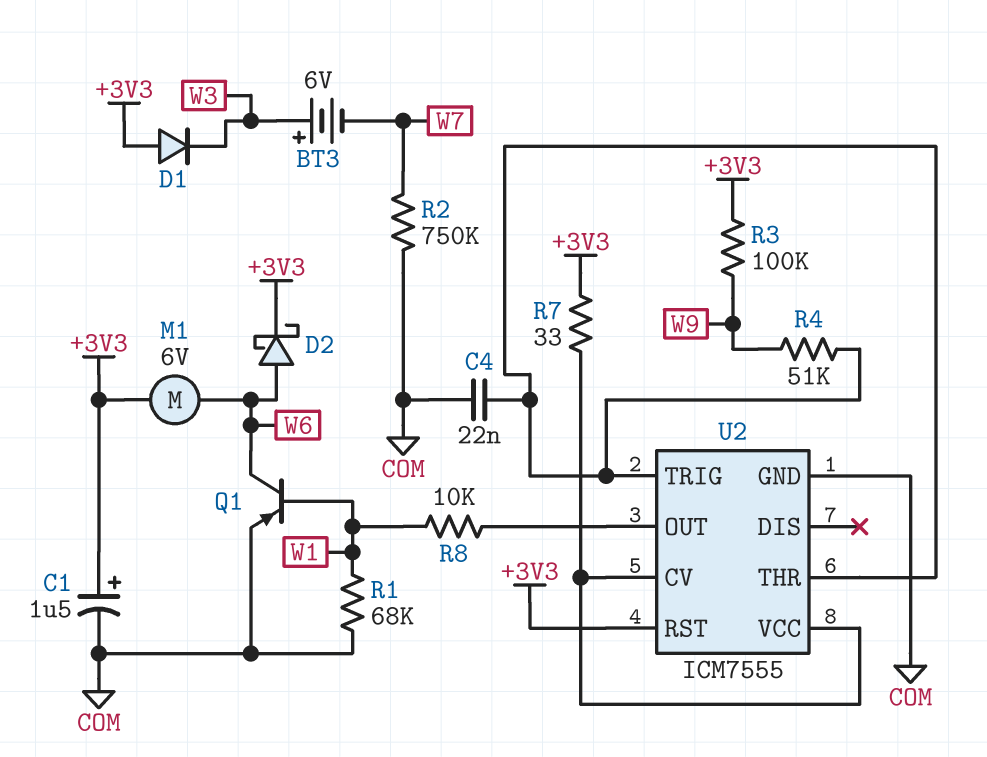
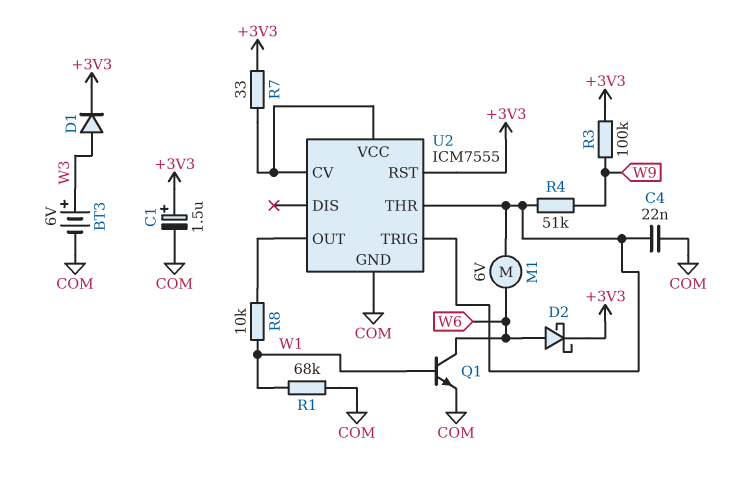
BT3: 6V (plus W3, minus W7) -> 6V (plus W3, minus COM)
D1: diode (A +3V3, K W3) -> diode (A W3, K +3V3)
M1: motor 6V (+3V3, W6) -> motor 6V (U2/THR, W6)
Q1: PNP (B W1, C W6, E COM) -> NPN (B W1, C W6, E COM)
R2: 750k (COM, W7) -> none

